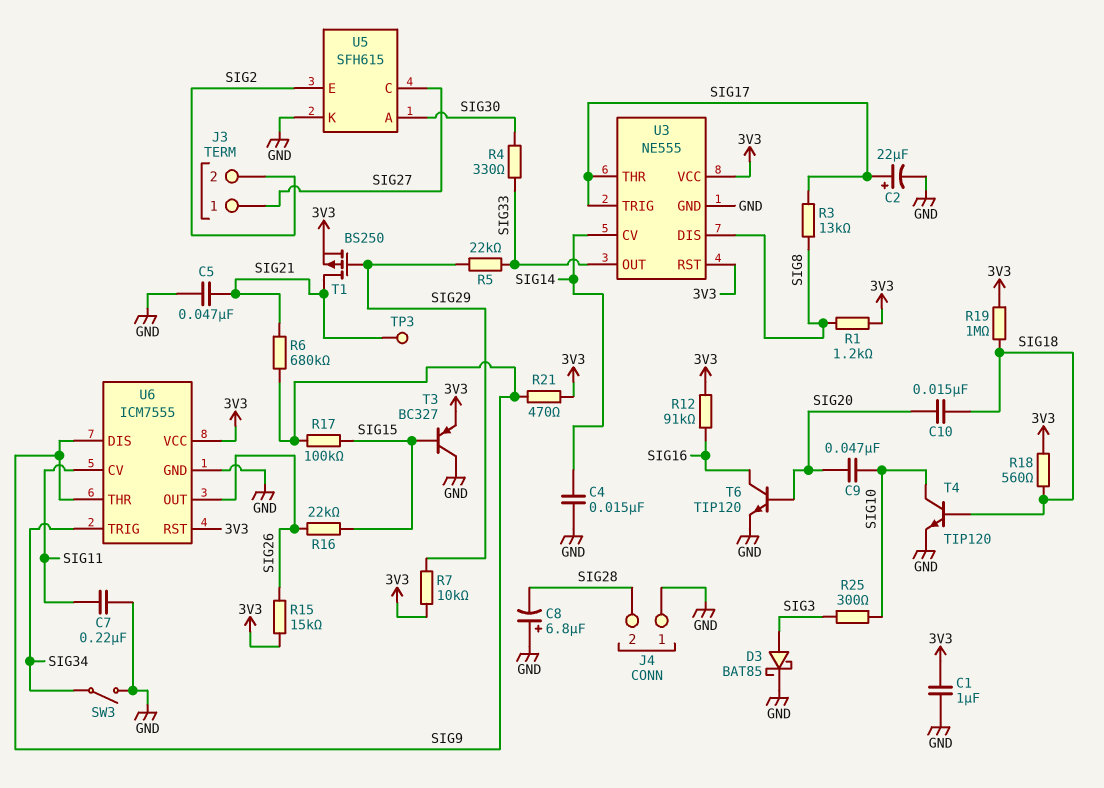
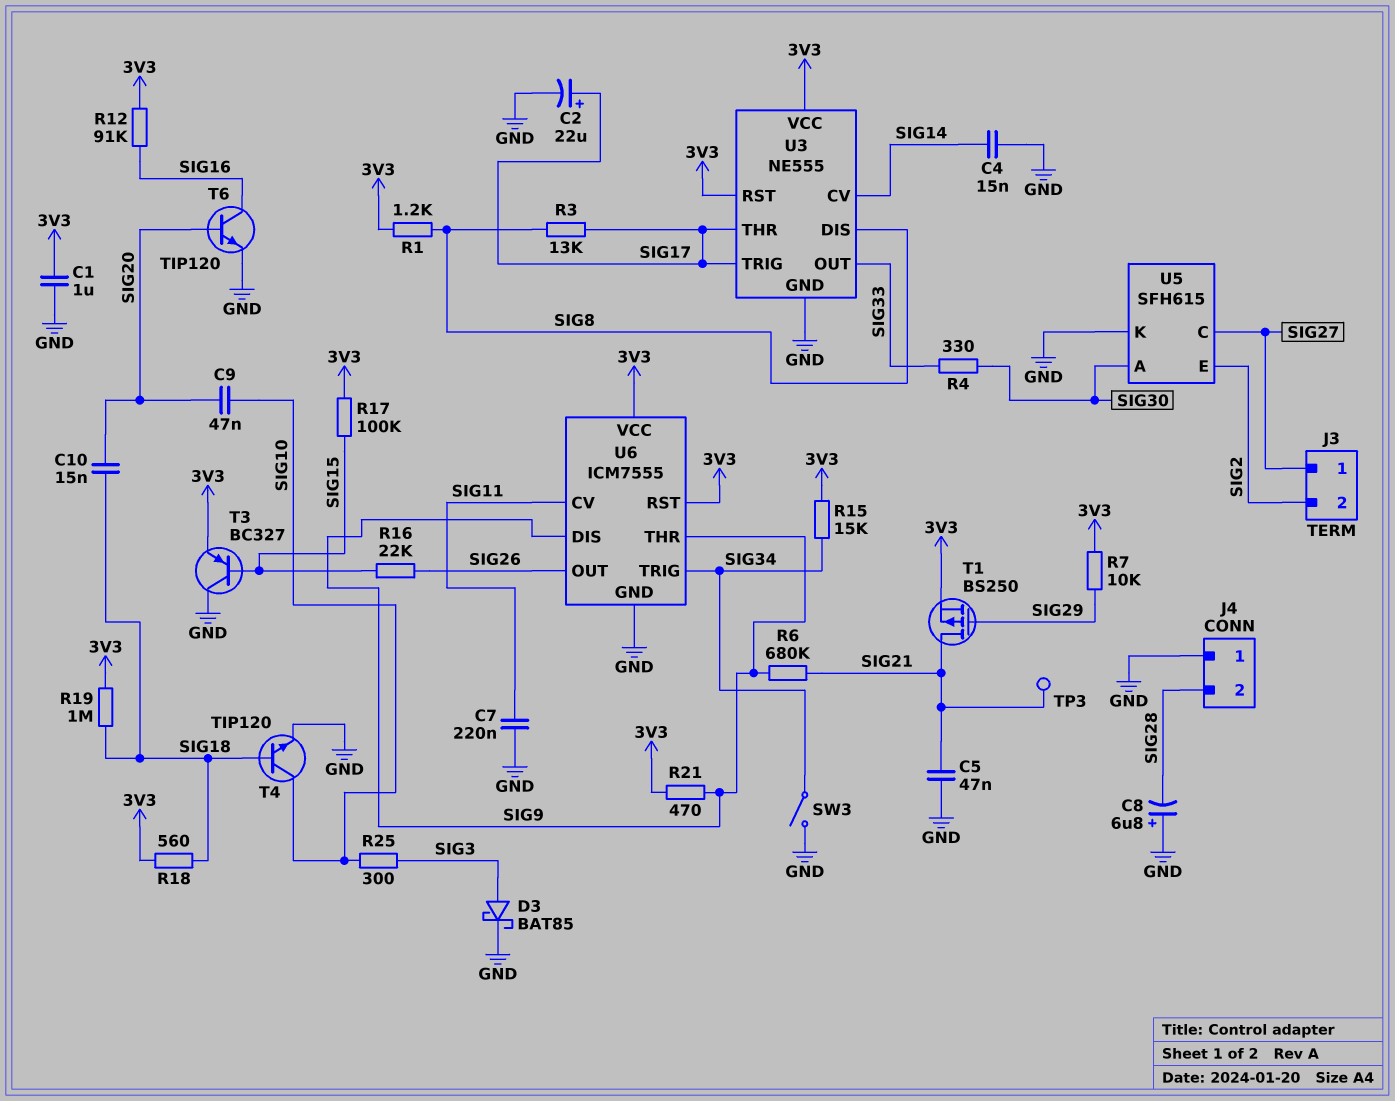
R5: 22k (SIG29, SIG33) -> none
R15: 15k (3V3, SIG26) -> 15k (3V3, SIG34)
R17: 100k (SIG9, SIG15) -> 100k (3V3, SIG15)

